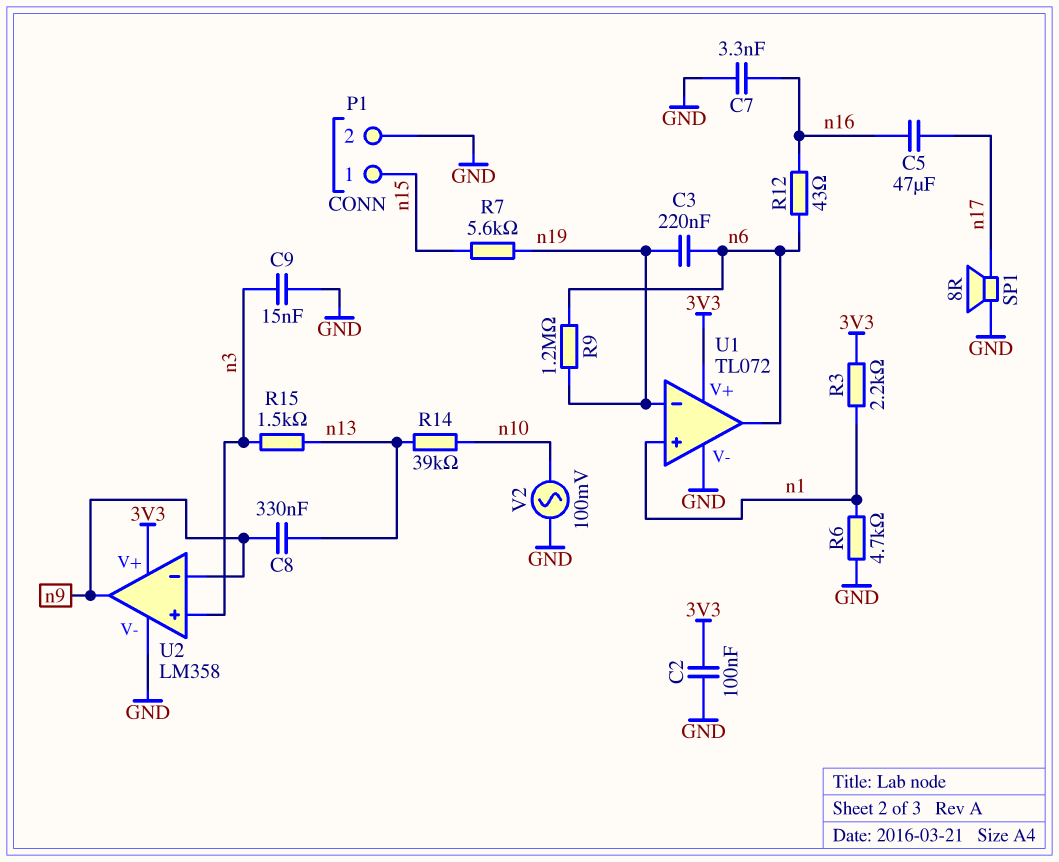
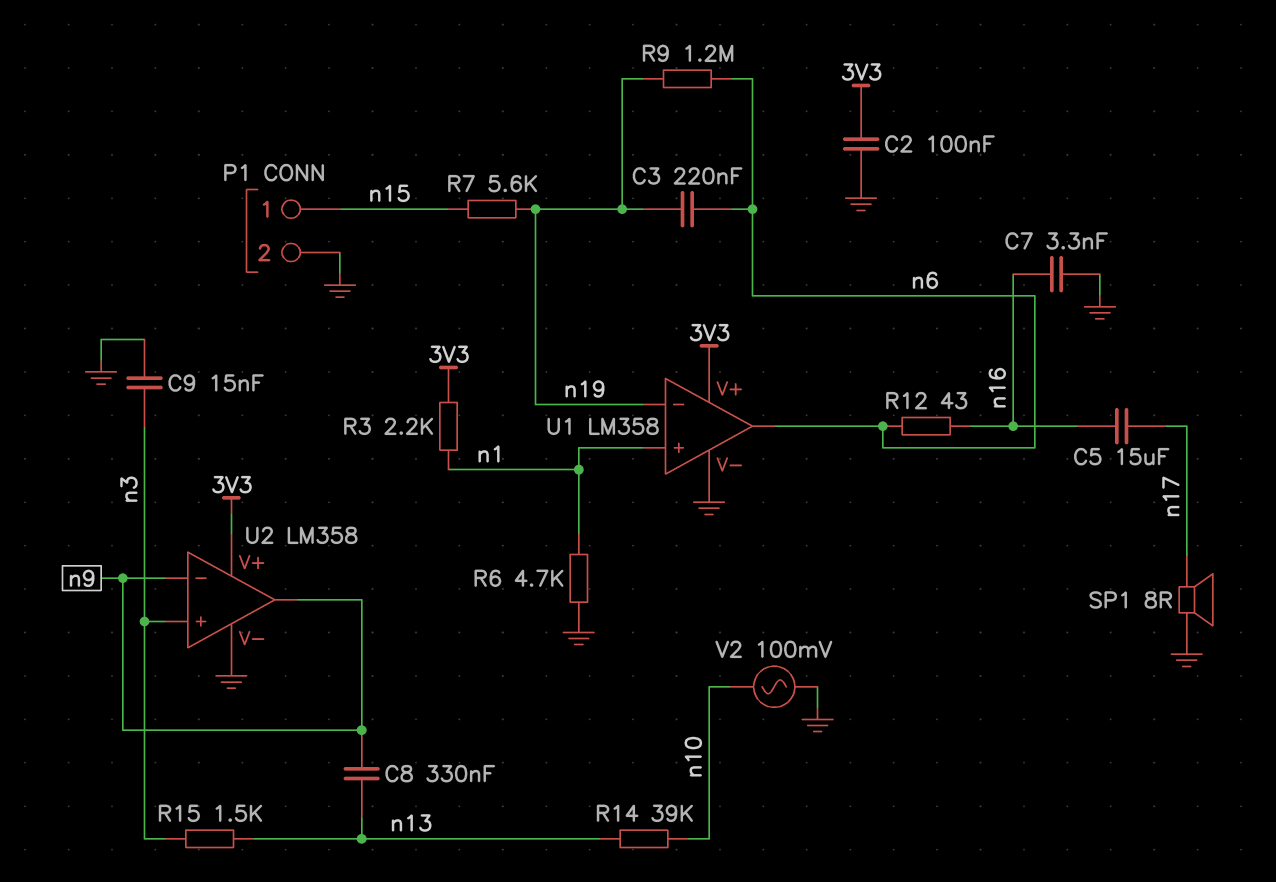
C5: 47uF (n16, n17) -> 15uF (n16, n17)
U1: TL072 -> LM358

